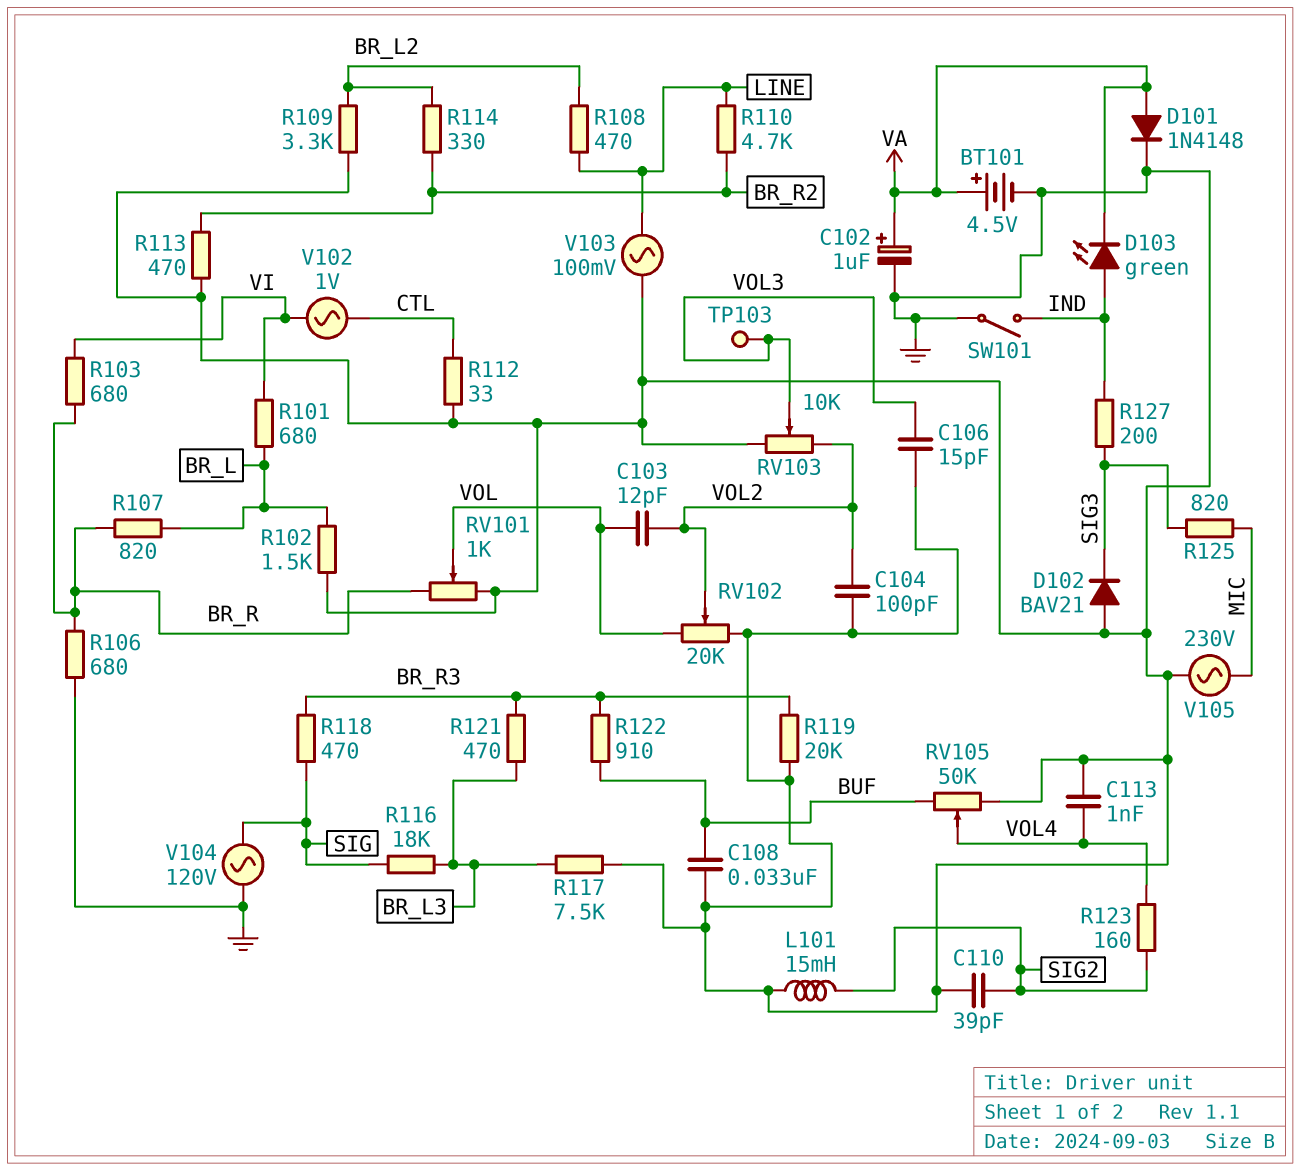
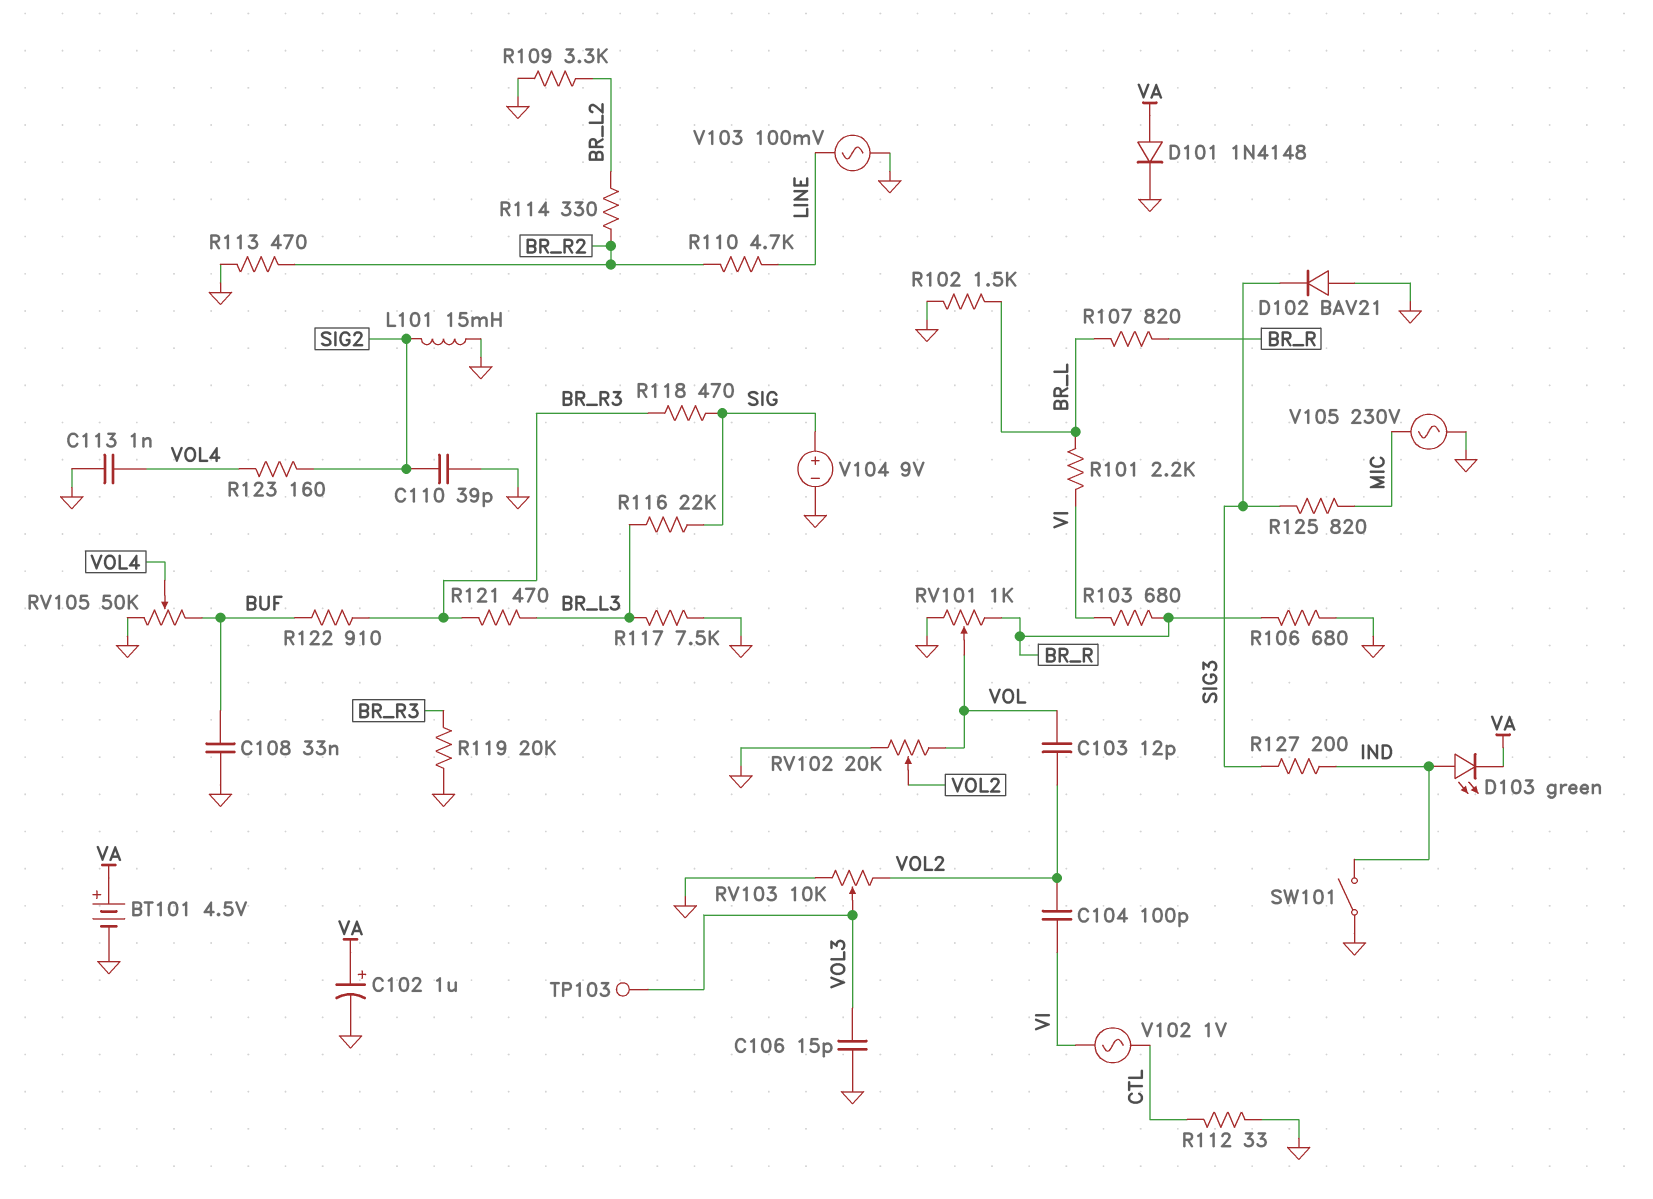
C104: 100pF (GND, VOL2) -> 100pF (VI, VOL2)
R101: 680 (BR_L, VI) -> 2.2k (BR_L, VI)
R108: 470 (BR_L2, LINE) -> none
R116: 18k (BR_L3, SIG) -> 22k (BR_L3, SIG)
V104: AC 120V (GND, SIG) -> 9V (plus SIG, minus GND)

